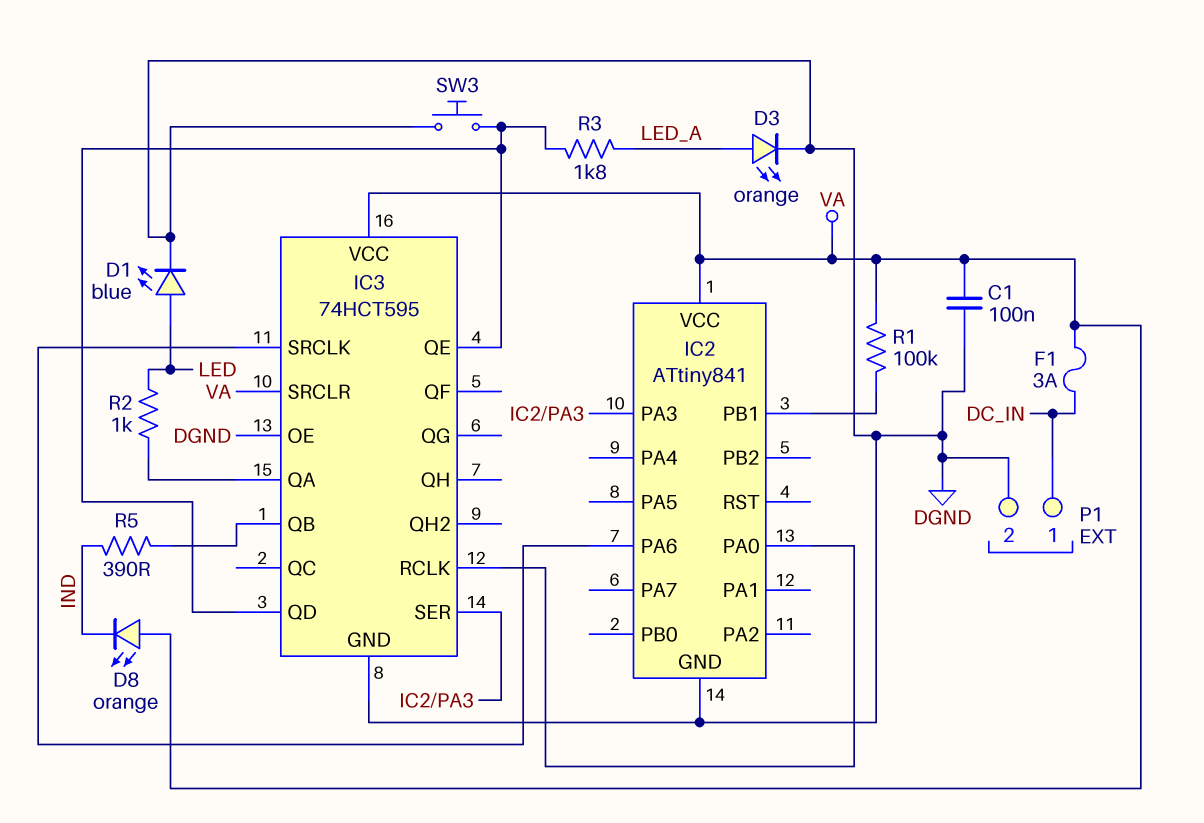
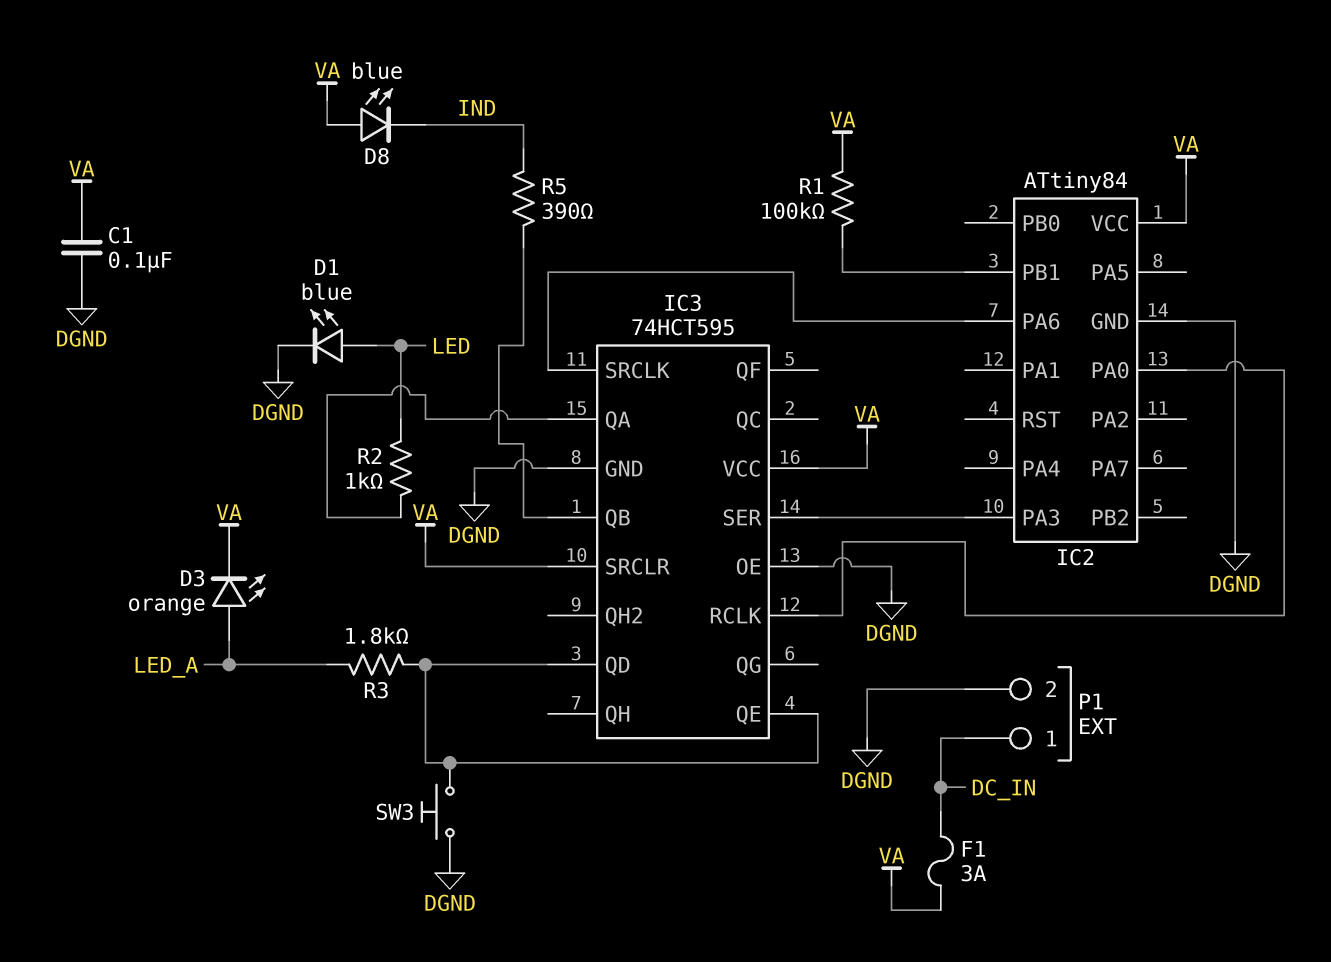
D3: LED orange (A LED_A, K DGND) -> LED orange (A LED_A, K VA)
D8: LED orange (A VA, K IND) -> LED blue (A VA, K IND)
IC2: ATtiny841 -> ATtiny84

